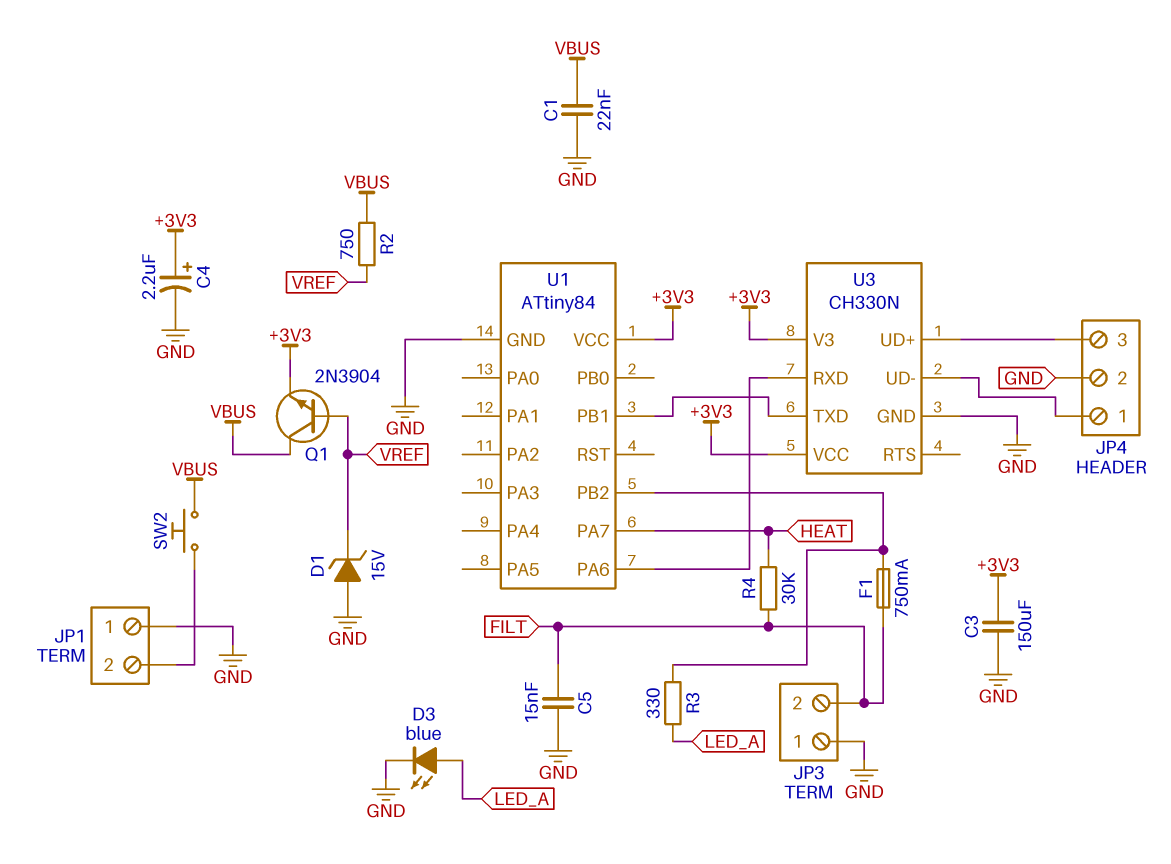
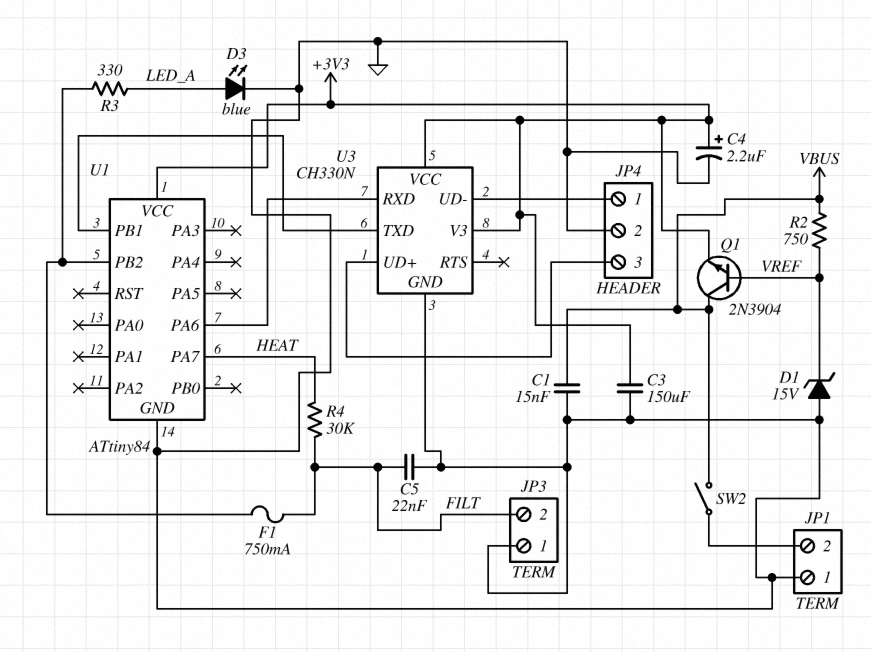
C1: 22nF (GND, VBUS) -> 15nF (GND, VBUS)
C5: 15nF (FILT, GND) -> 22nF (FILT, GND)
SW2: button (JP1/2, VBUS) -> switch (JP1/2, VBUS)

